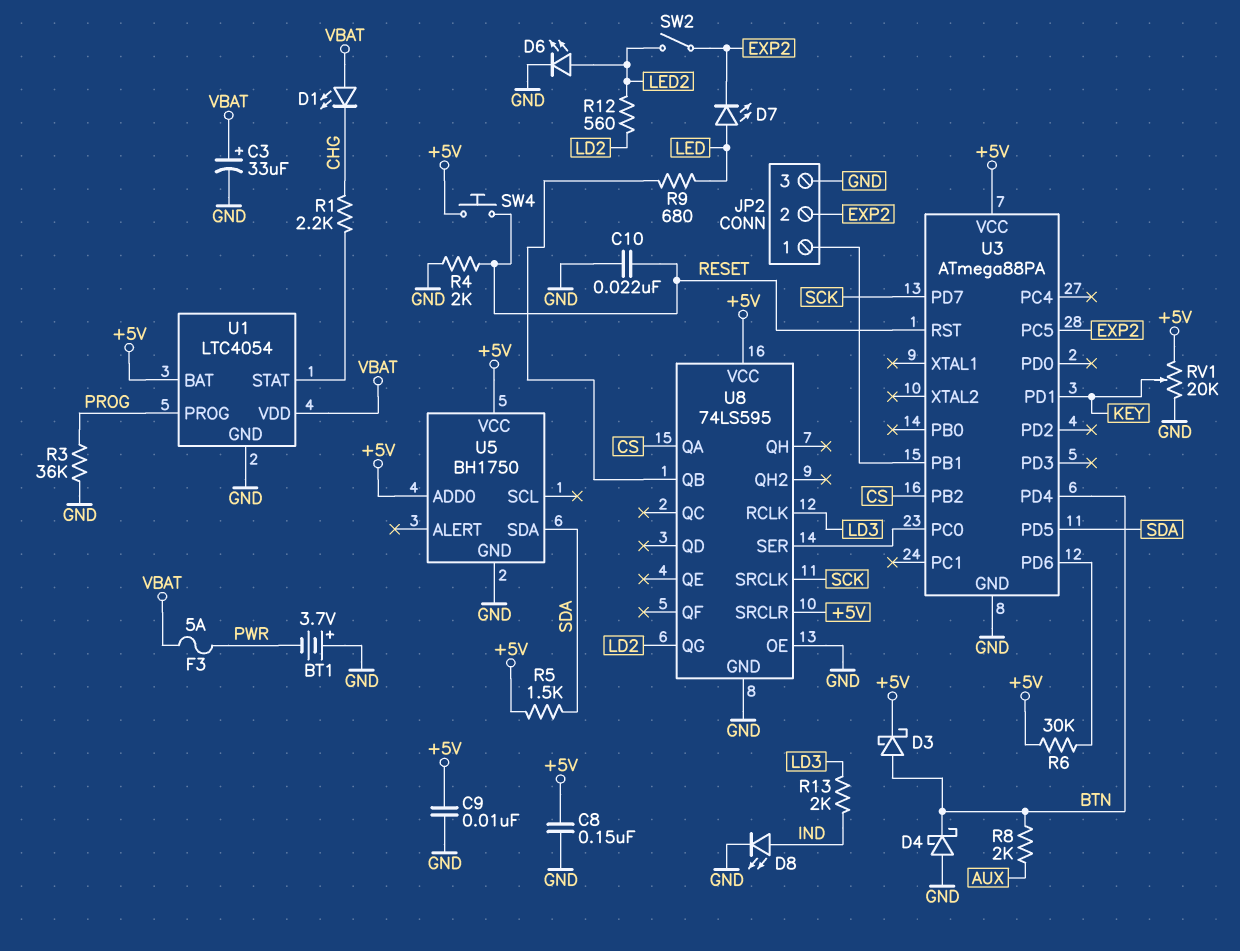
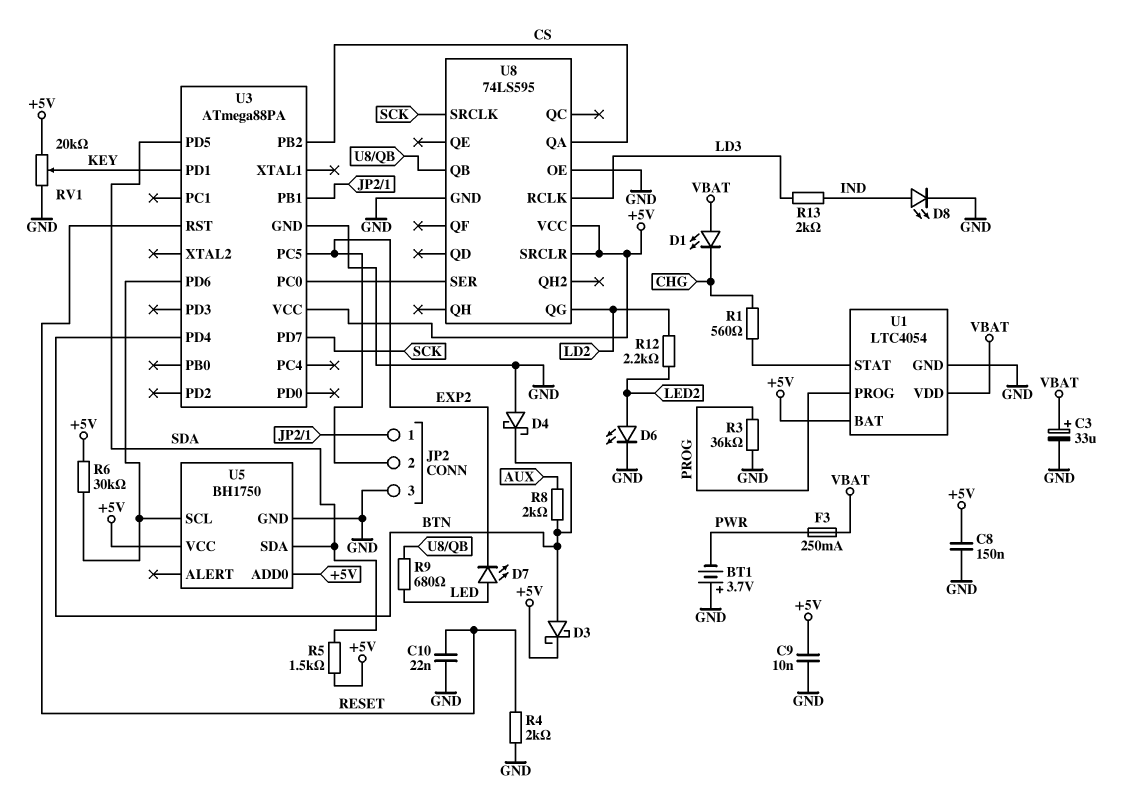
F3: 5A (PWR, VBAT) -> 250mA (PWR, VBAT)
R1: 2.2k (CHG, U1/STAT) -> 560 (CHG, U1/STAT)
R12: 560 (LD2, LED2) -> 2.2k (LD2, LED2)
SW2: switch (EXP2, LED2) -> none
SW4: button (+5V, RESET) -> none
U5 pin SCL: none -> U3/PD6

